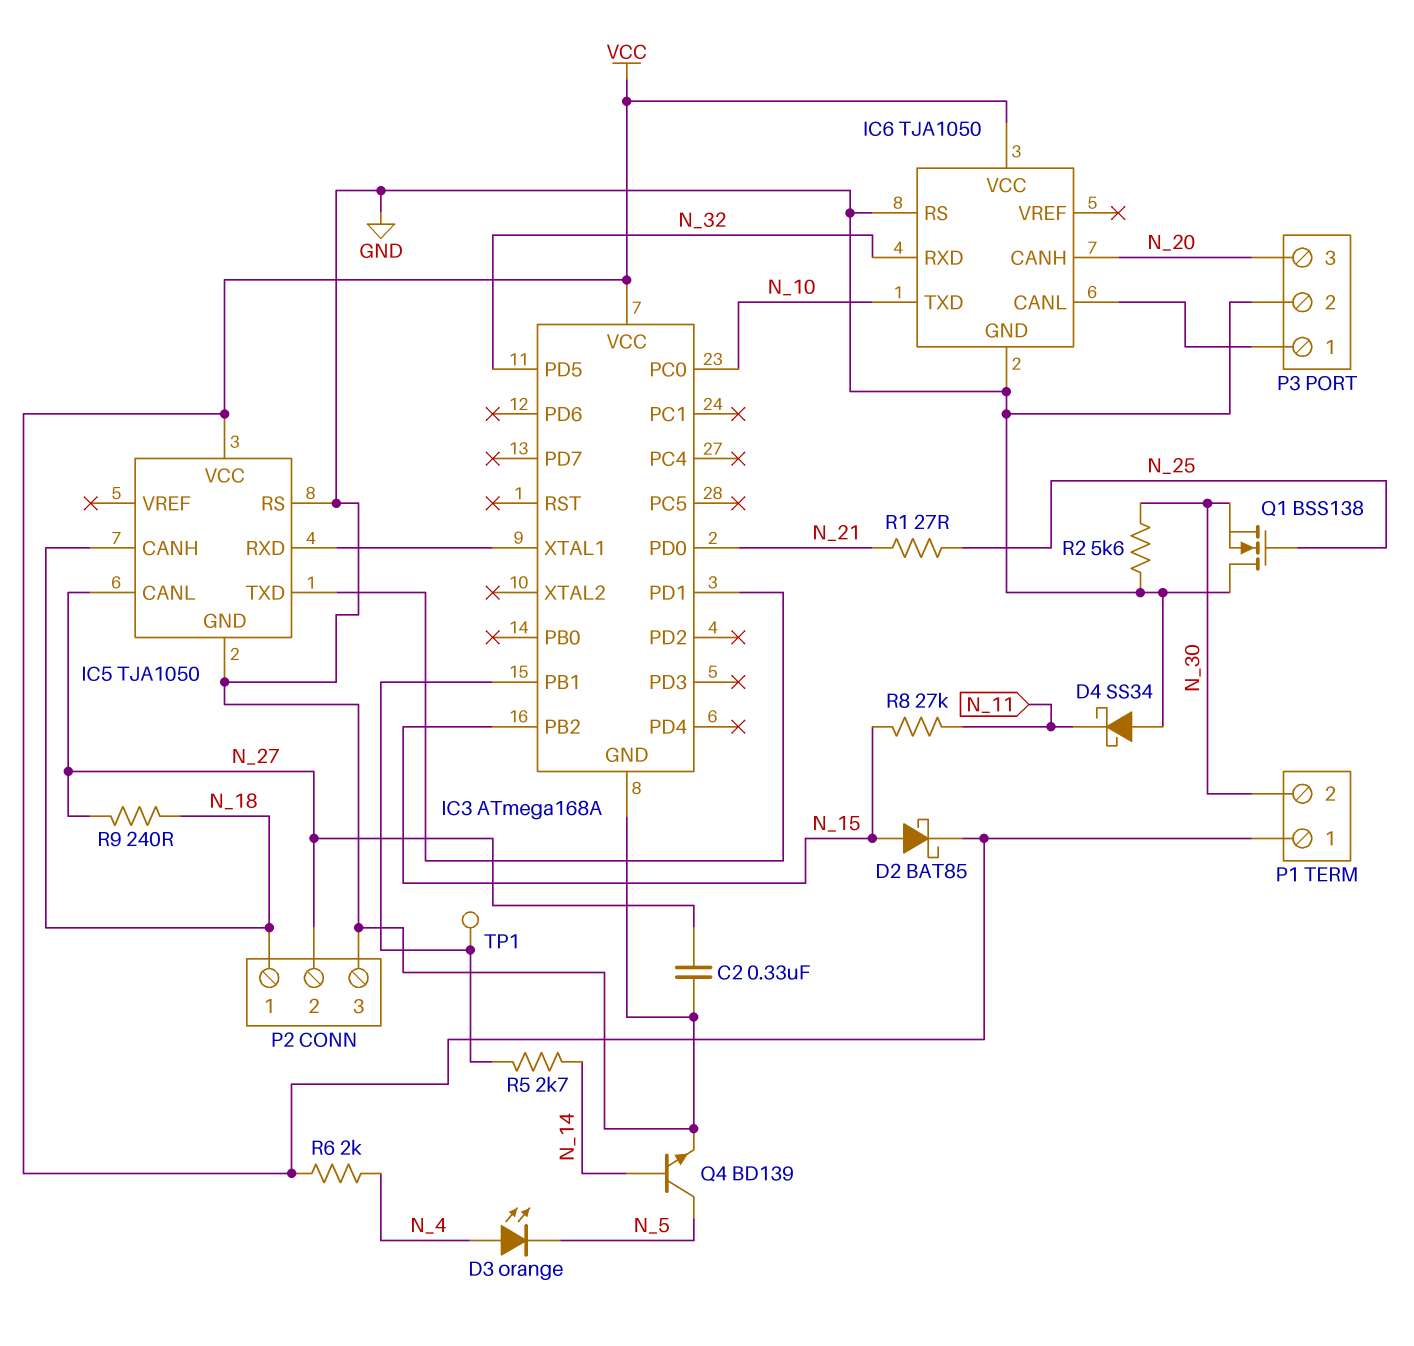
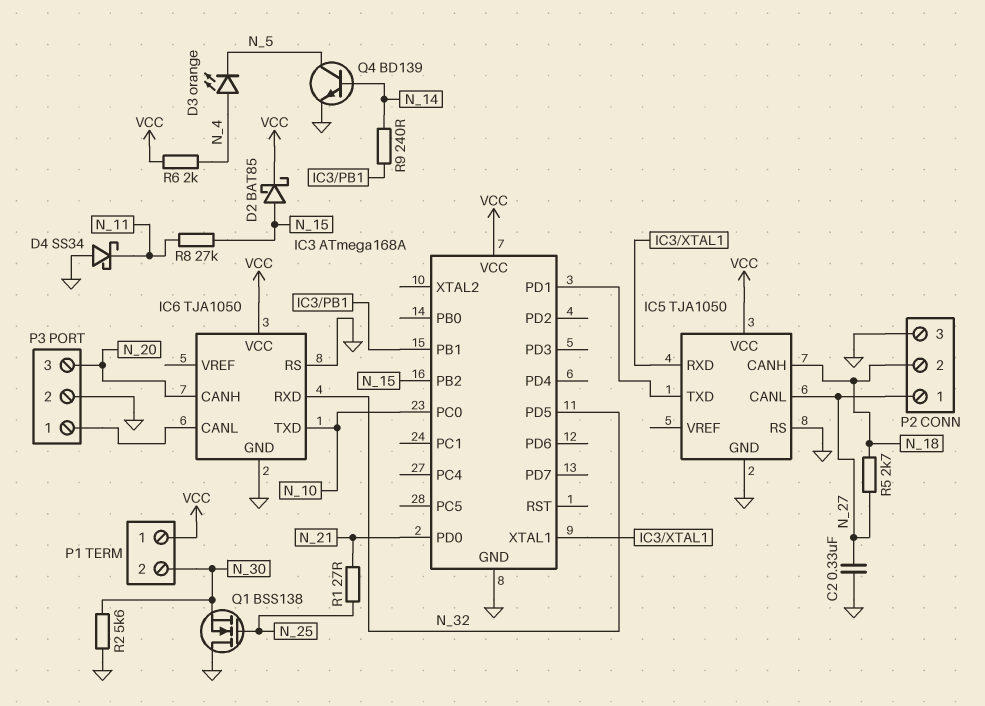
P2 pin 1: N_18 -> N_27
P2 pin 2: N_27 -> N_18
R5: 2.7k (IC3/PB1, N_14) -> 2.7k (N_18, N_27)
R9: 240 (N_18, N_27) -> 240 (IC3/PB1, N_14)
TP1: test point (IC3/PB1) -> none

